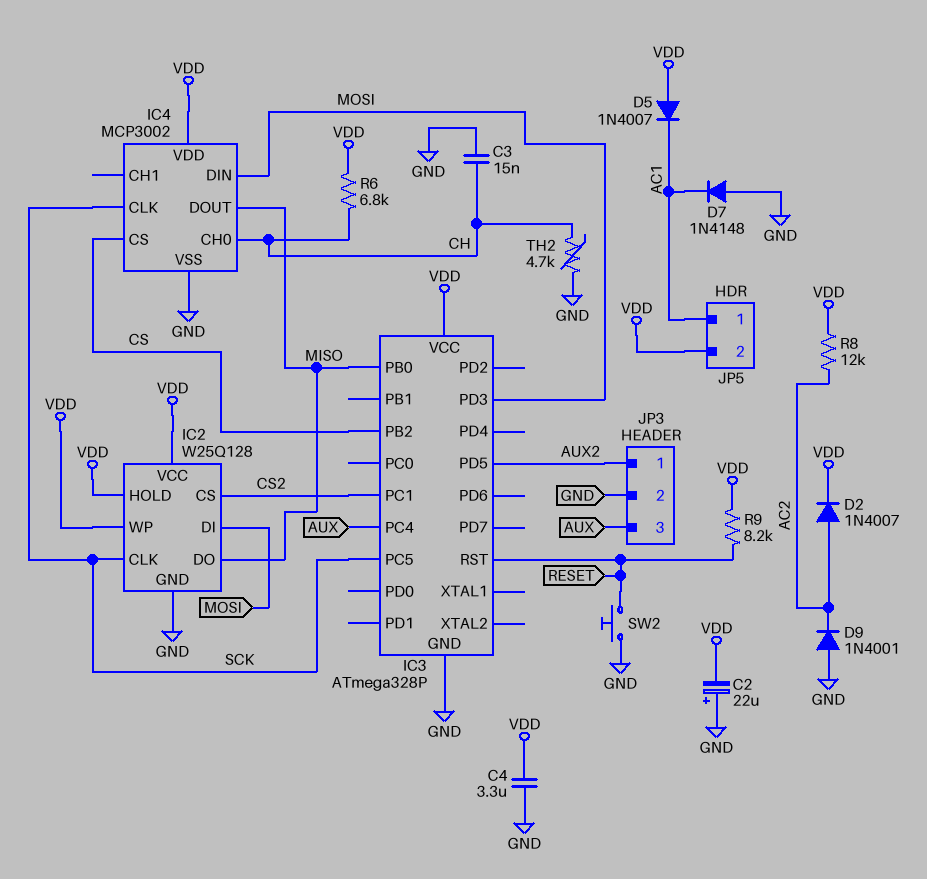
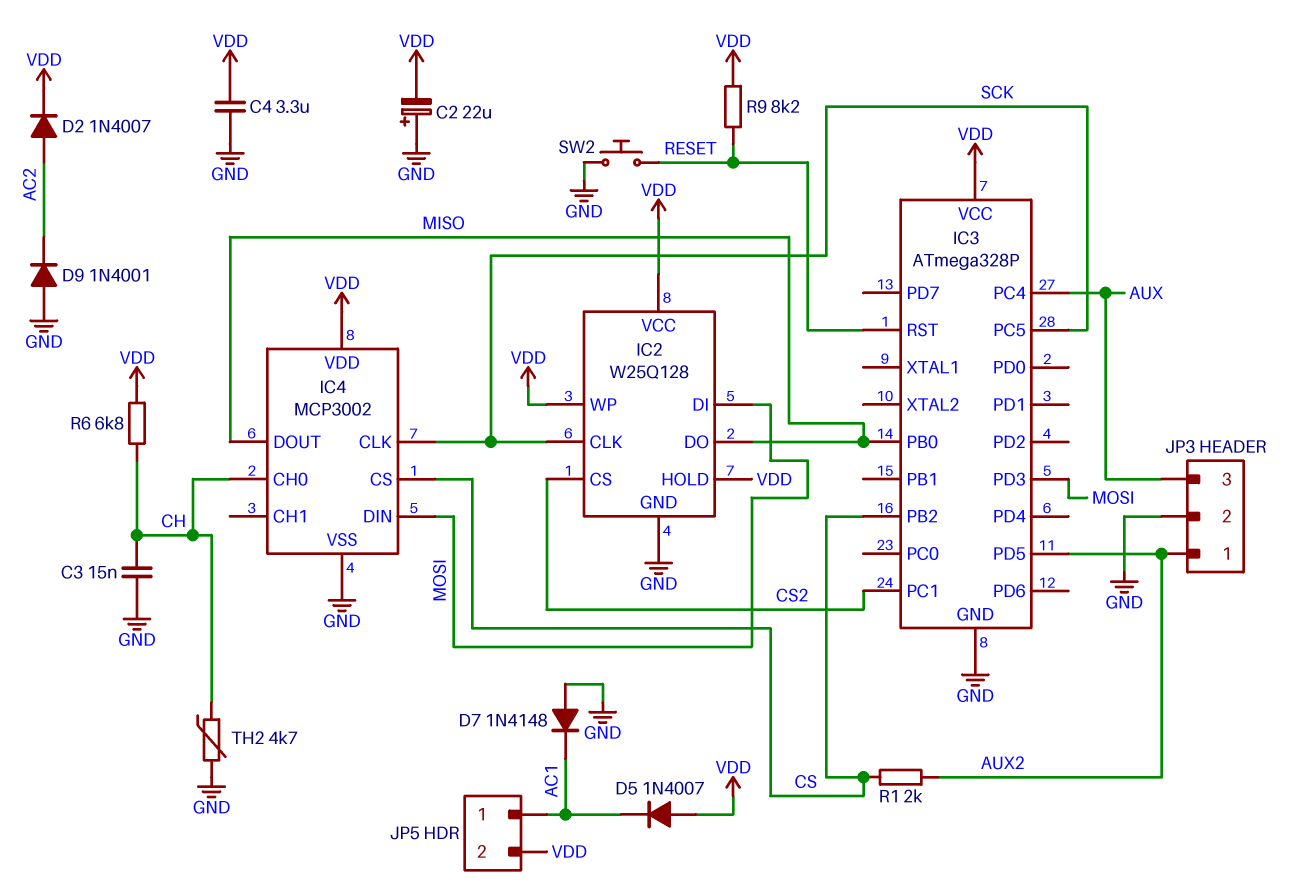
R1: none -> 2k (AUX2, CS)
R8: 12k (AC2, VDD) -> none

